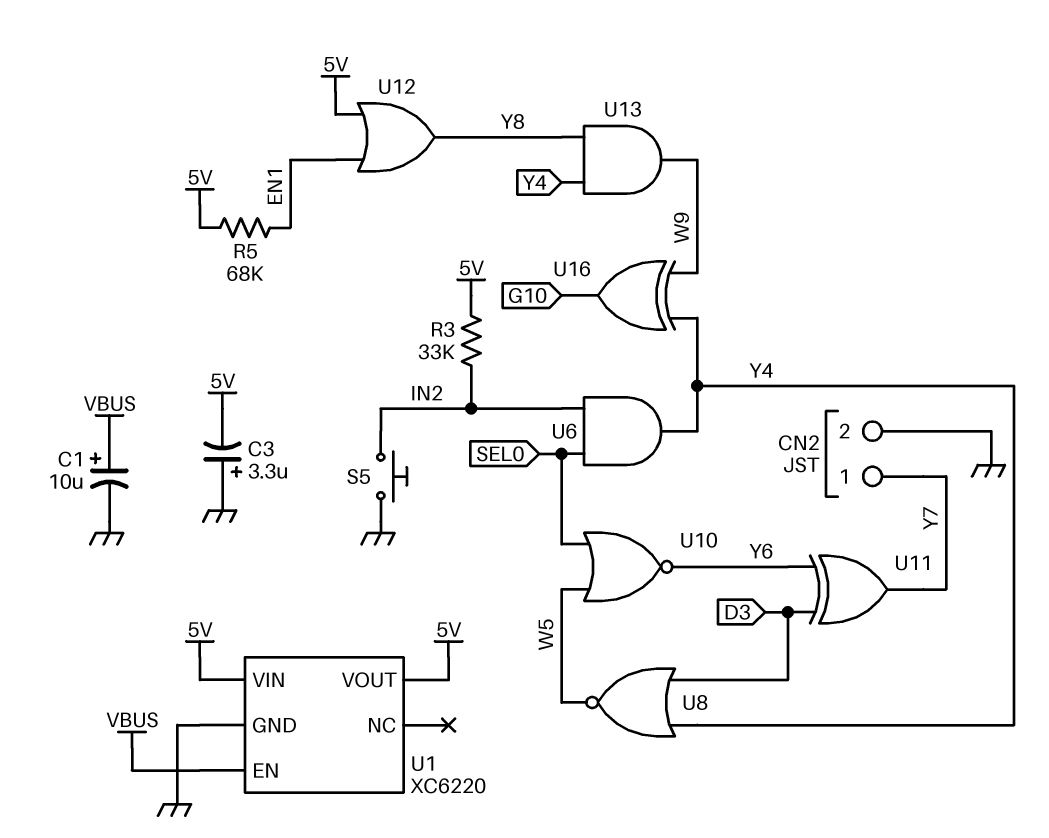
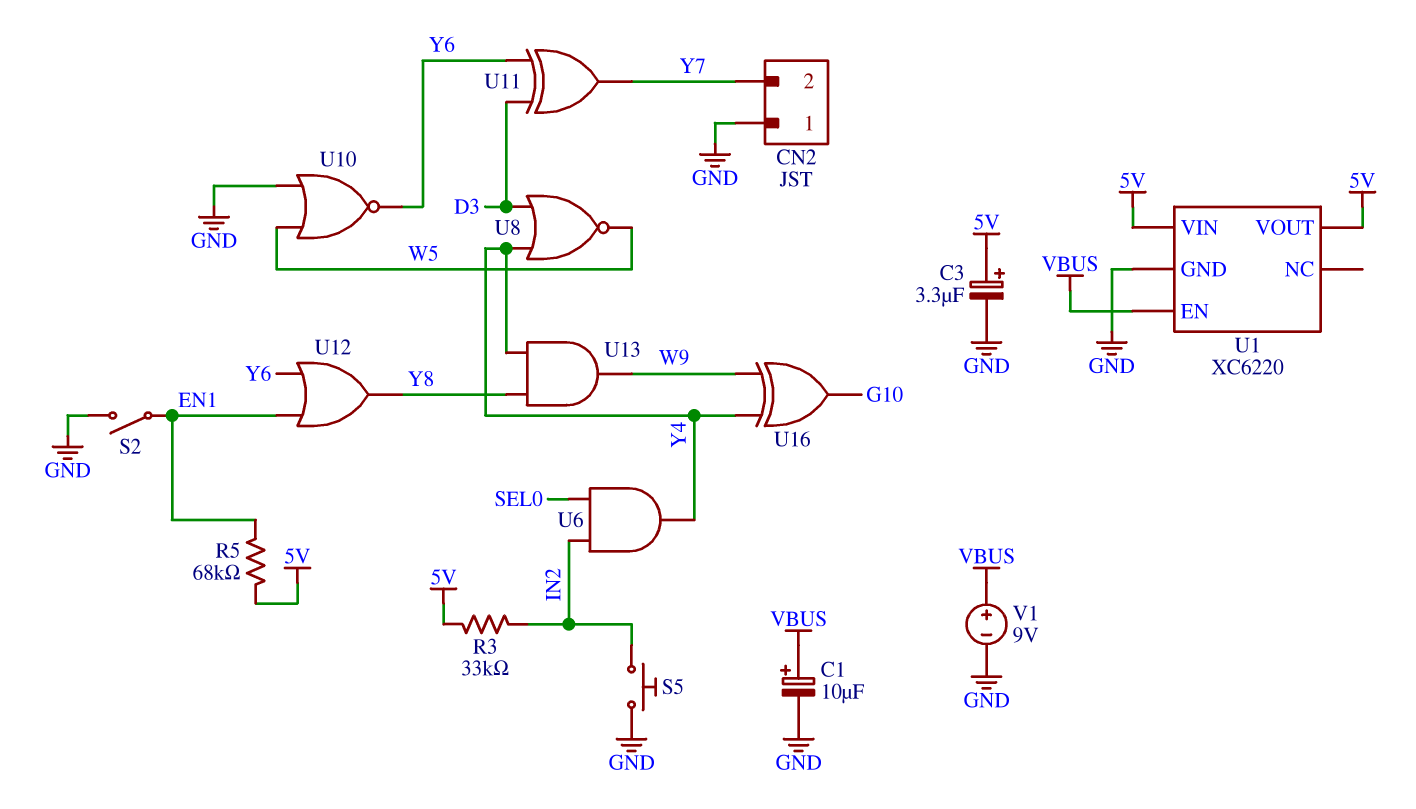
C3: 3.3uF (plus GND, minus 5V) -> 3.3uF (plus 5V, minus GND)
CN2 pin 1: Y7 -> GND
CN2 pin 2: GND -> Y7
S2: none -> switch (EN1, GND)
U10: NOR (in SEL0, in W5, out Y6) -> NOR (in GND, in W5, out Y6)
U12: OR (in 5V, in EN1, out Y8) -> OR (in EN1, in Y6, out Y8)
V1: none -> 9V (plus VBUS, minus GND)

